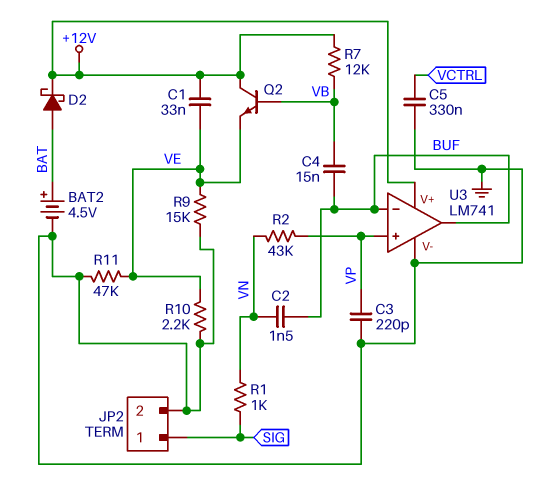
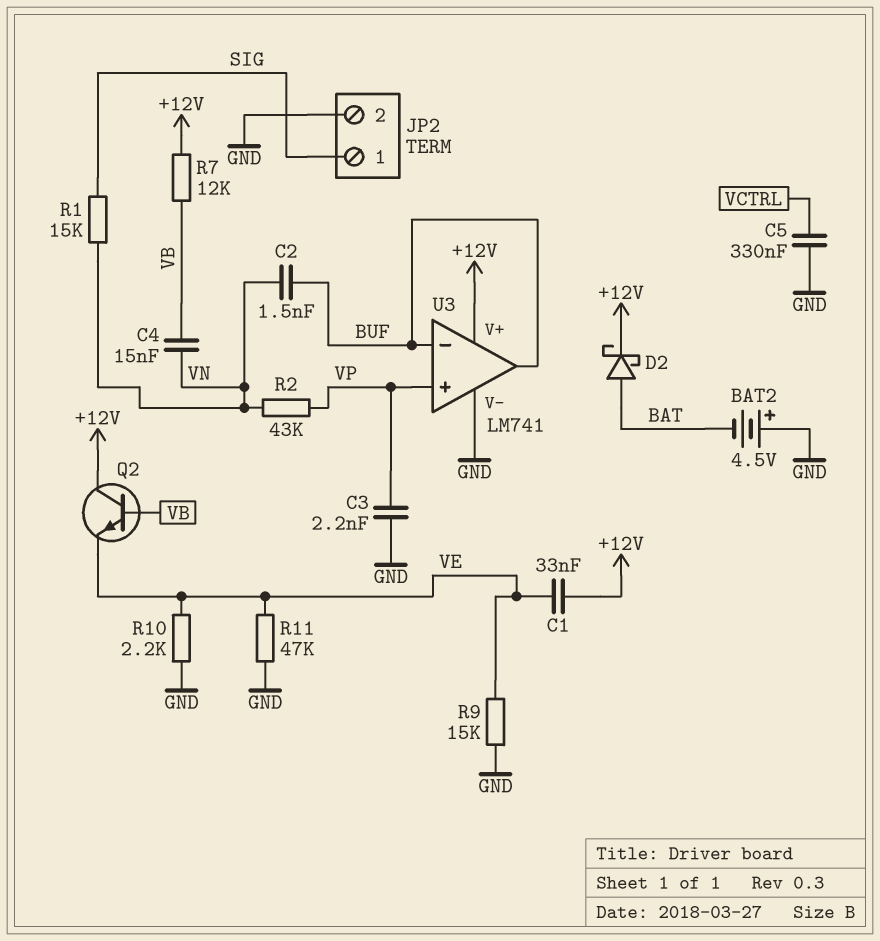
BAT2: 4.5V (plus BAT, minus GND) -> 4.5V (plus GND, minus BAT)
C3: 220pF (GND, VP) -> 2.2nF (GND, VP)
C4: 15nF (BUF, VB) -> 15nF (VB, VN)
R1: 1k (SIG, VN) -> 15k (SIG, VN)

